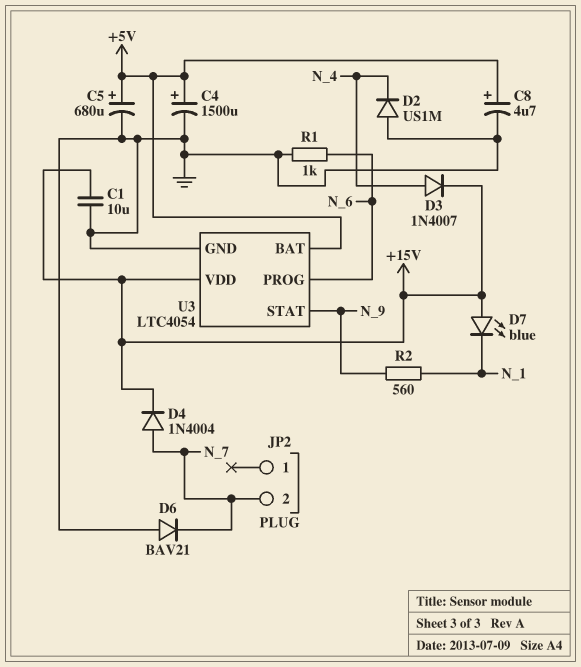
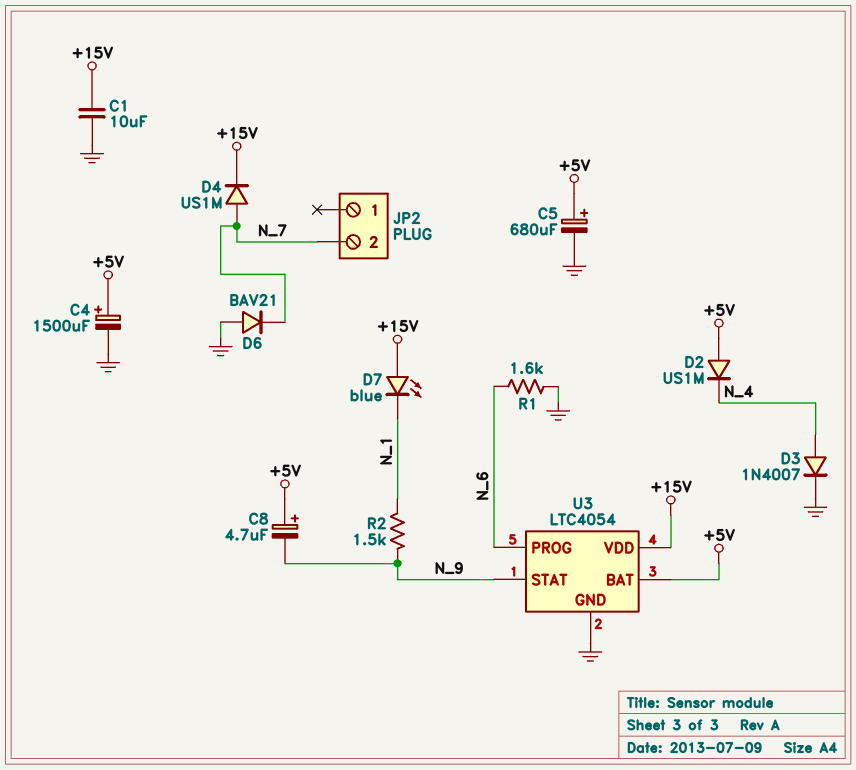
C8: 4.7uF (plus +5V, minus GND) -> 4.7uF (plus +5V, minus N_9)
D2: diode US1M (A GND, K N_4) -> diode US1M (A +5V, K N_4)
D3: diode 1N4007 (A N_4, K +15V) -> diode 1N4007 (A N_4, K GND)
D4: diode 1N4004 (A N_7, K +15V) -> diode US1M (A N_7, K +15V)
R1: 1k (GND, N_6) -> 1.6k (GND, N_6)
R2: 560 (N_1, N_9) -> 1.5k (N_1, N_9)

